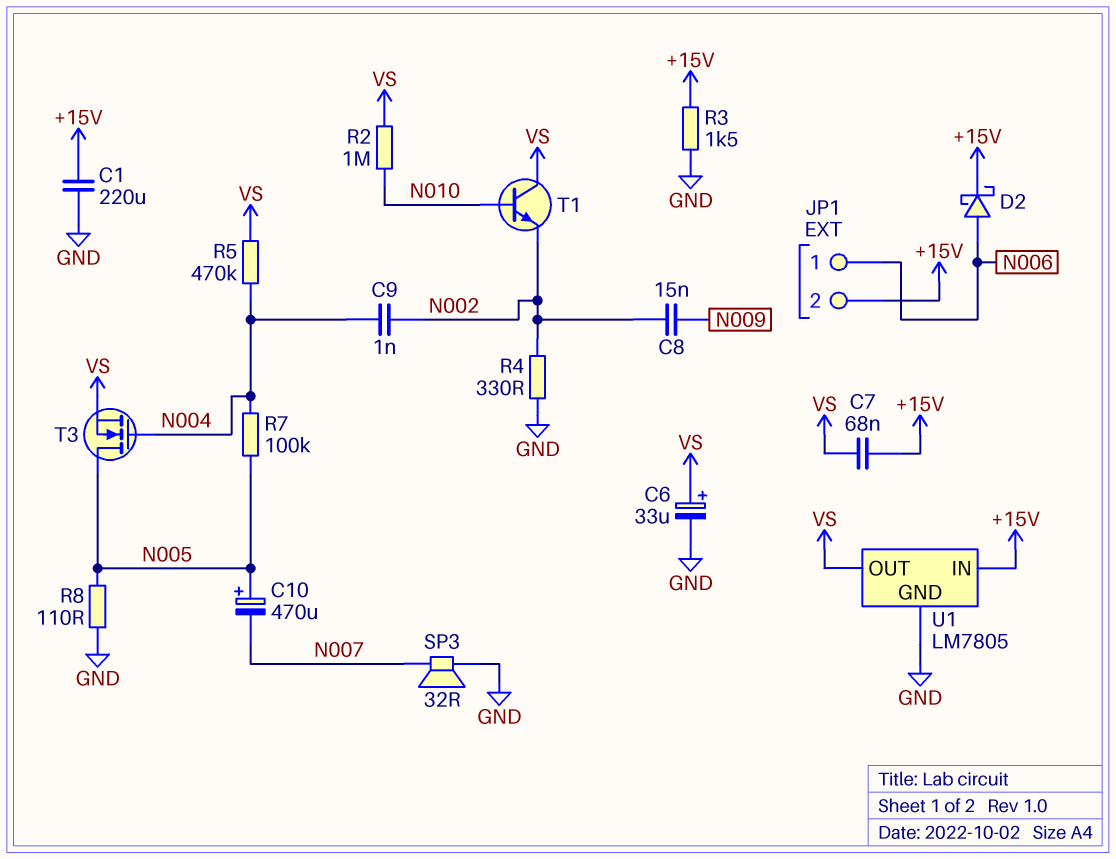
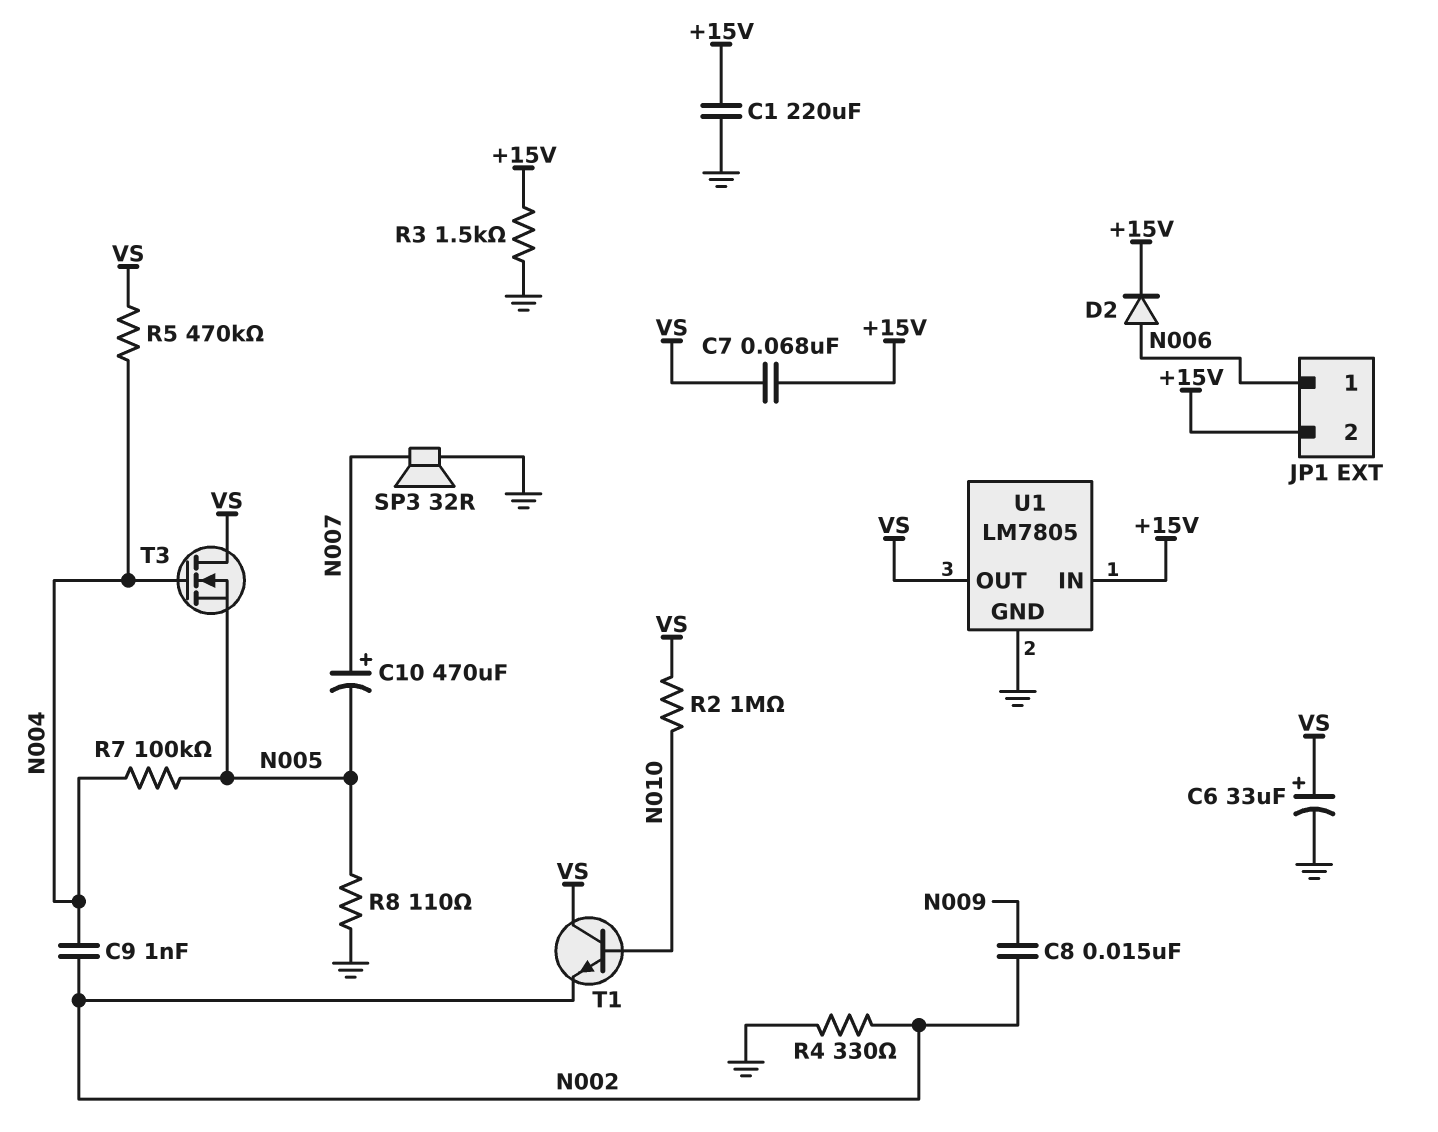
C10: 470uF (plus N005, minus N007) -> 470uF (plus N007, minus N005)
D2: schottky (A N006, K +15V) -> diode (A N006, K +15V)
T3: NMOS (G N004, D N005, S VS) -> NMOS (G N004, D VS, S N005)

